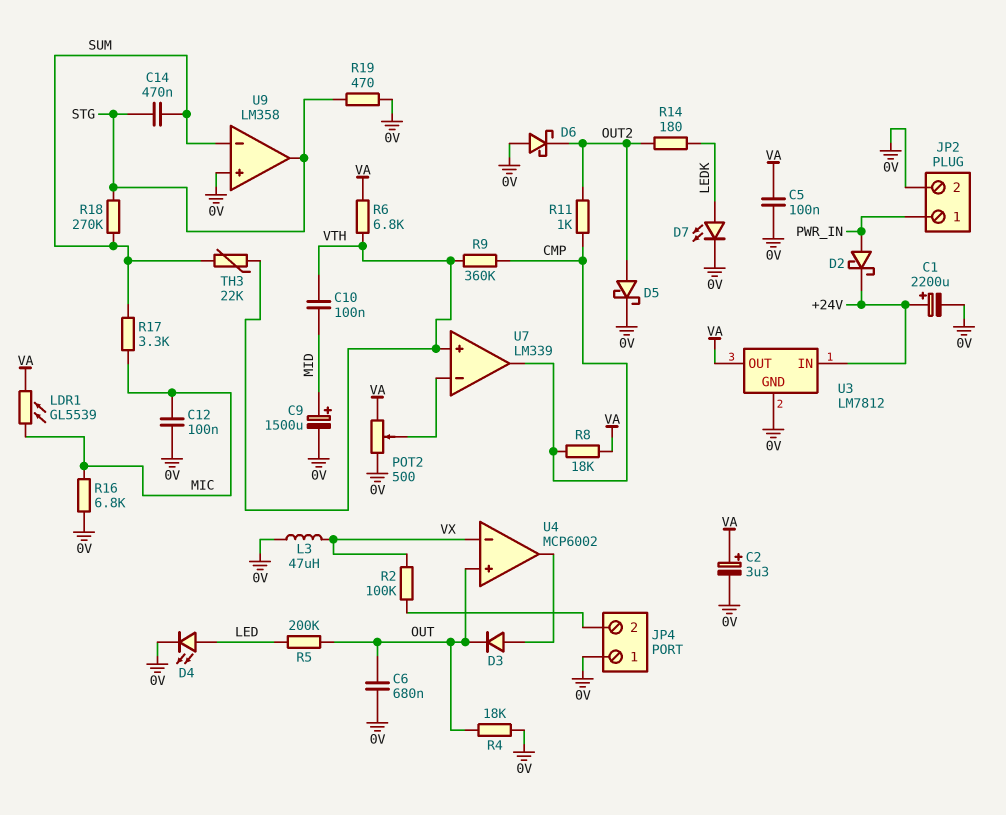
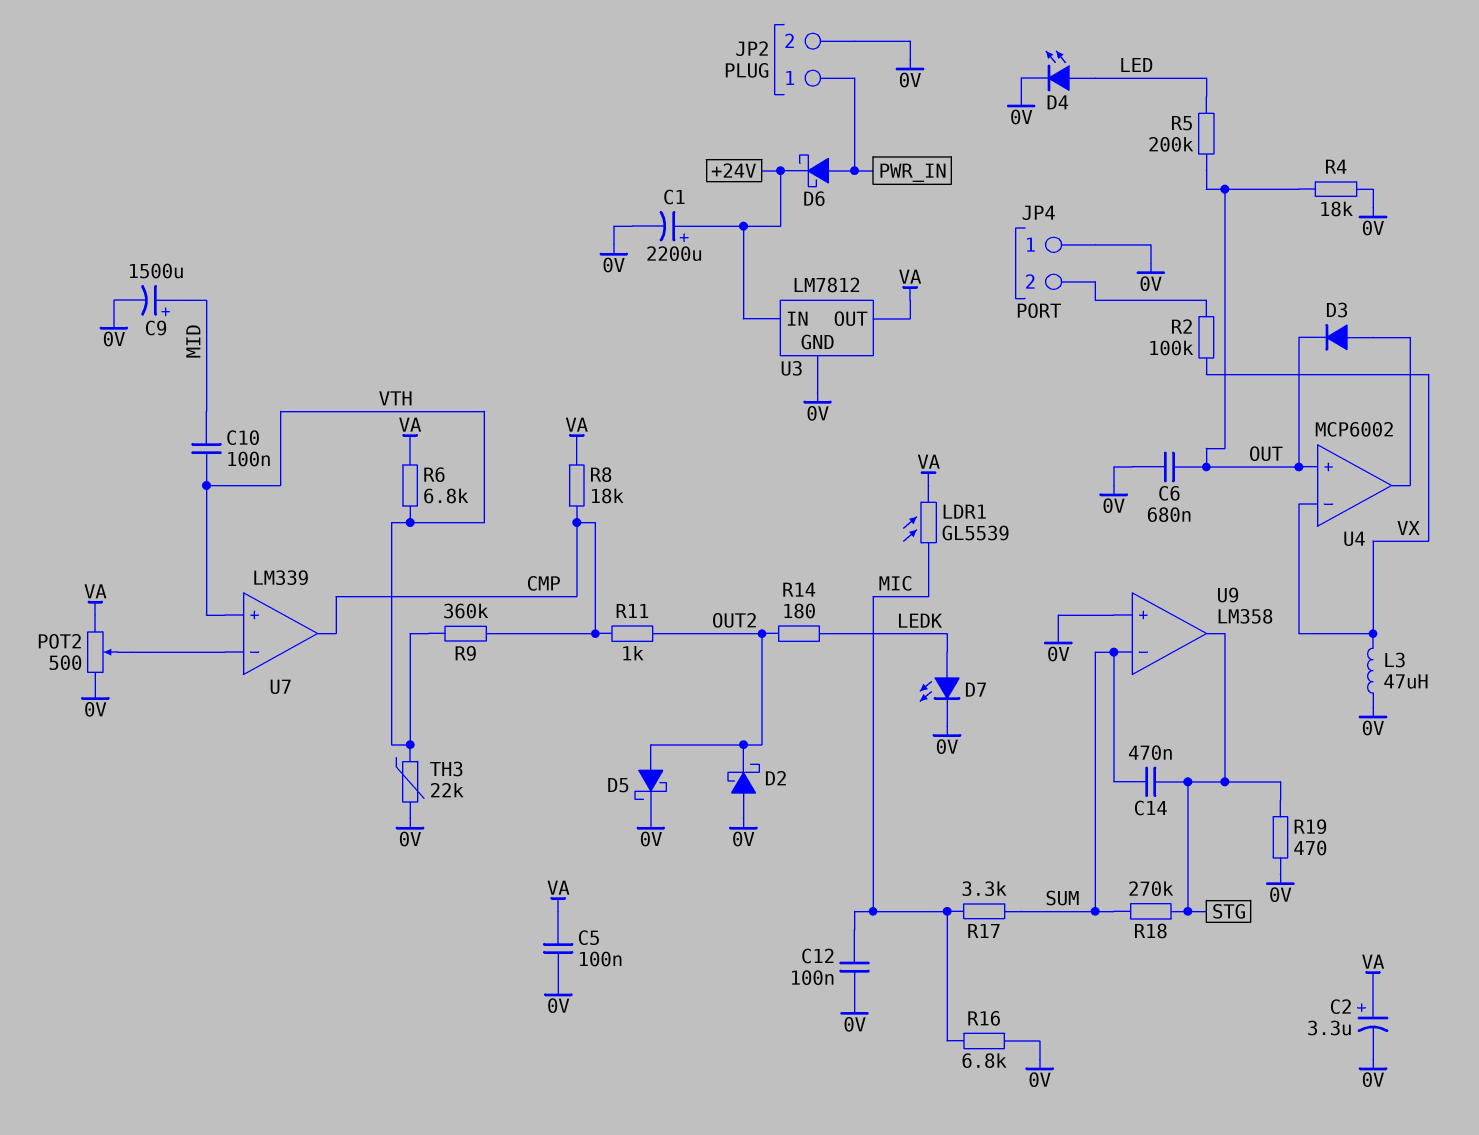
D2: schottky (A PWR_IN, K +24V) -> schottky (A 0V, K OUT2)
D6: schottky (A 0V, K OUT2) -> schottky (A PWR_IN, K +24V)
TH3: 22k (SUM, VTH) -> 22k (0V, VTH)

